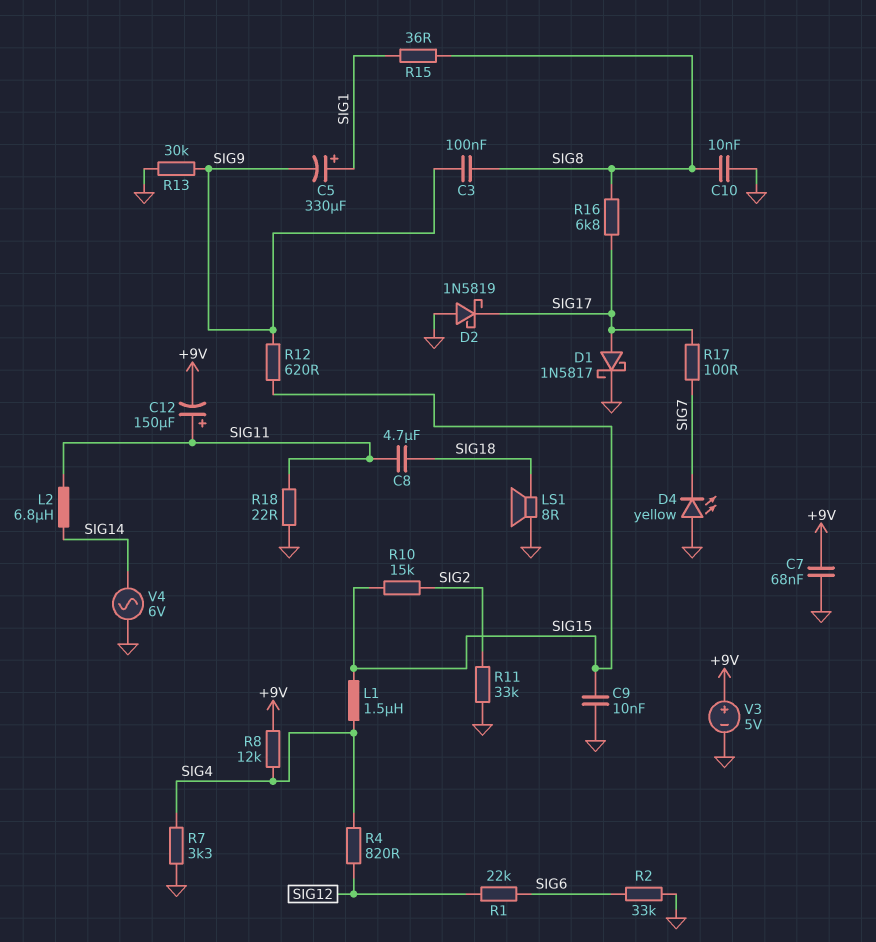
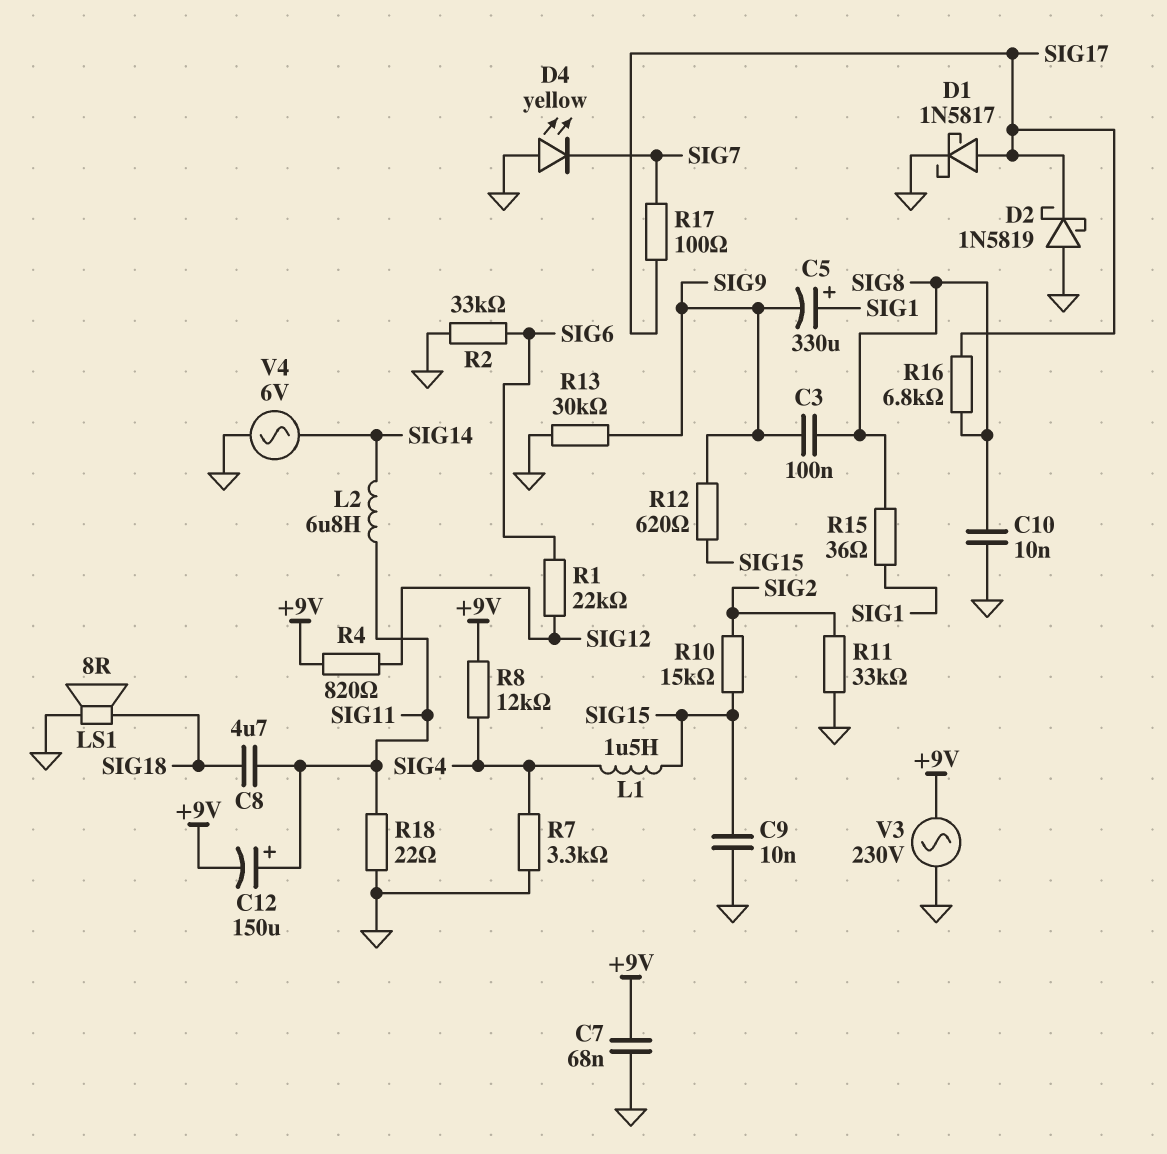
R4: 820 (SIG4, SIG12) -> 820 (+9V, SIG12)
V3: 5V (plus +9V, minus GND) -> AC 230V (+9V, GND)

